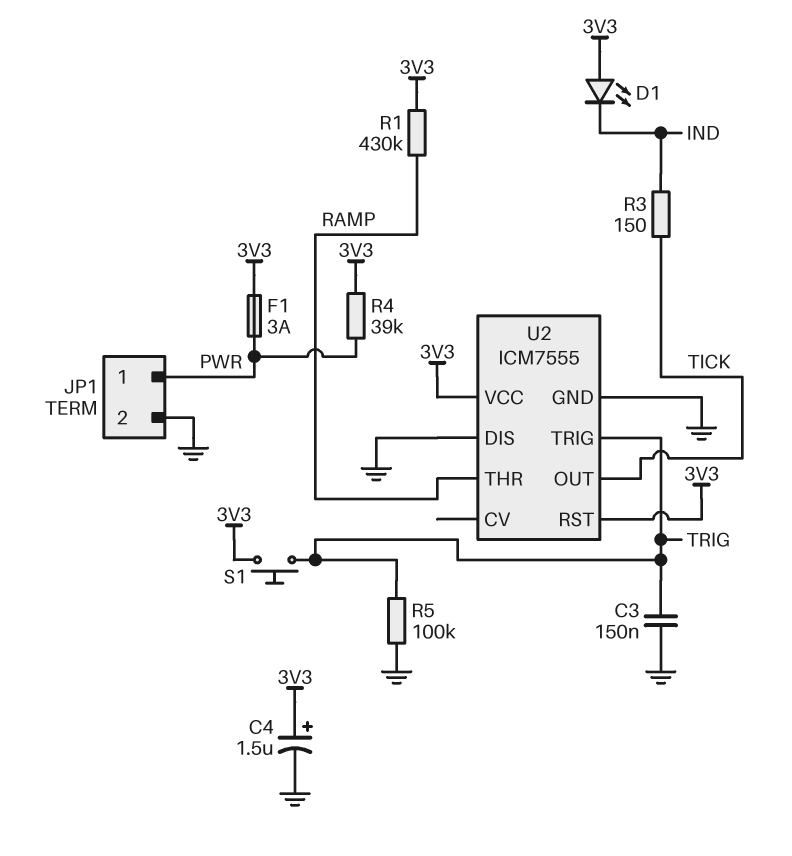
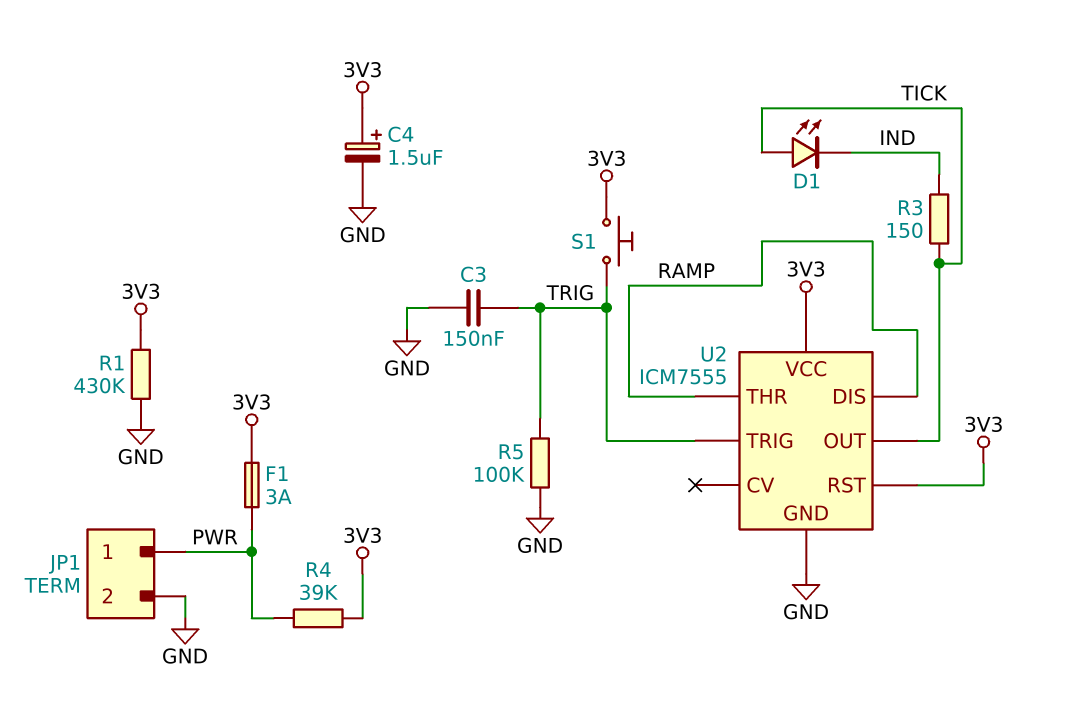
D1: LED (A 3V3, K IND) -> LED (A TICK, K IND)
R1: 430k (3V3, RAMP) -> 430k (3V3, GND)
U2 pin DIS: GND -> RAMP

